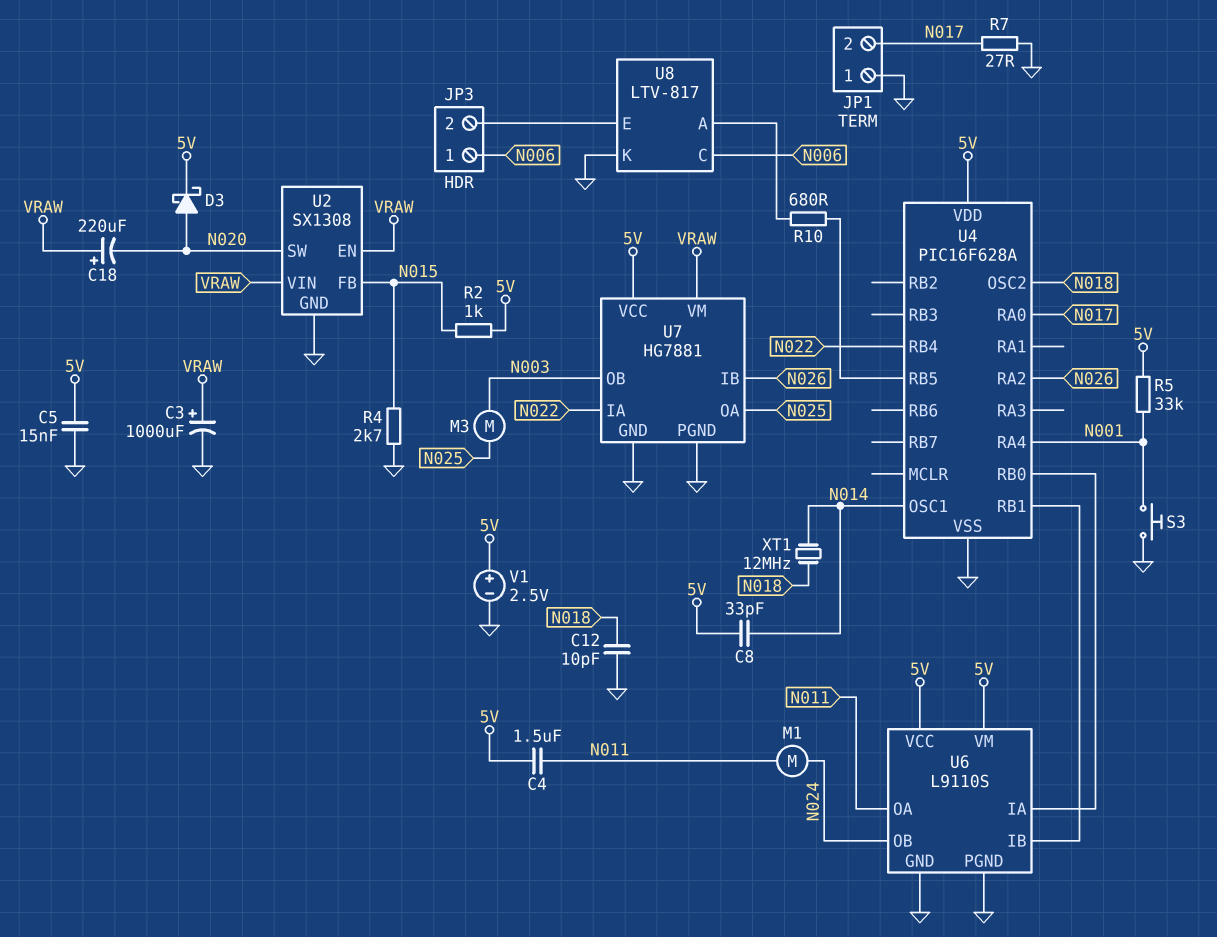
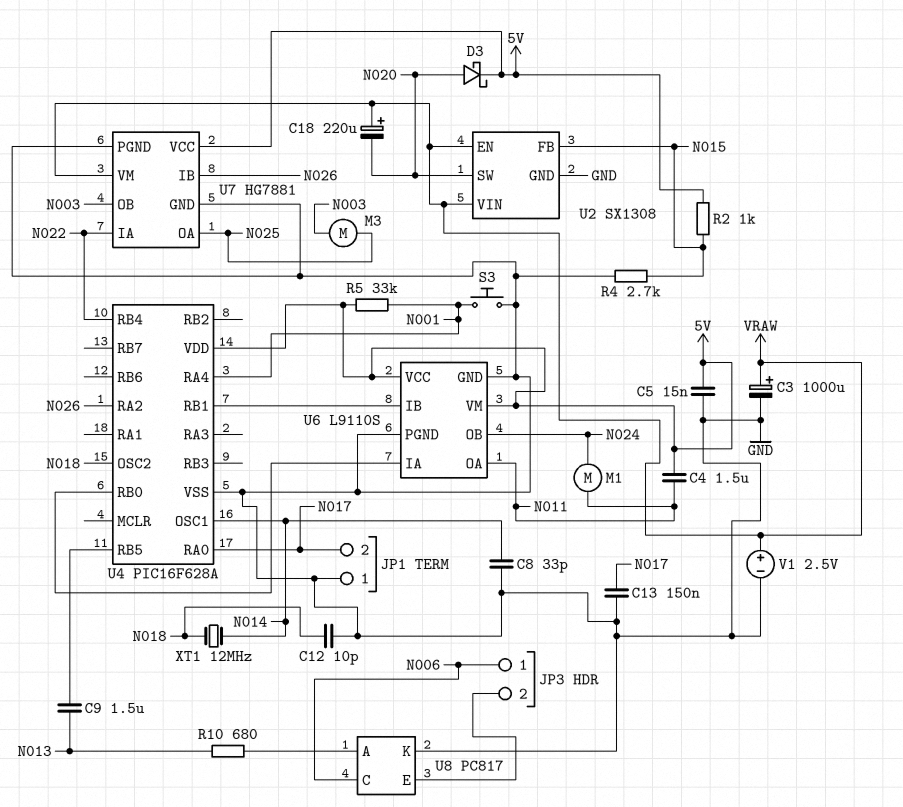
C8: 33pF (5V, N014) -> 33pF (GND, N014)
C9: none -> 1.5uF (N013, U4/RB5)
C13: none -> 150nF (GND, N017)
R7: 27 (GND, N017) -> none
R10: 680 (U4/RB5, U8/A) -> 680 (N013, U8/A)
U8: LTV-817 -> PC817
V1: 2.5V (plus 5V, minus GND) -> 2.5V (plus VRAW, minus GND)

